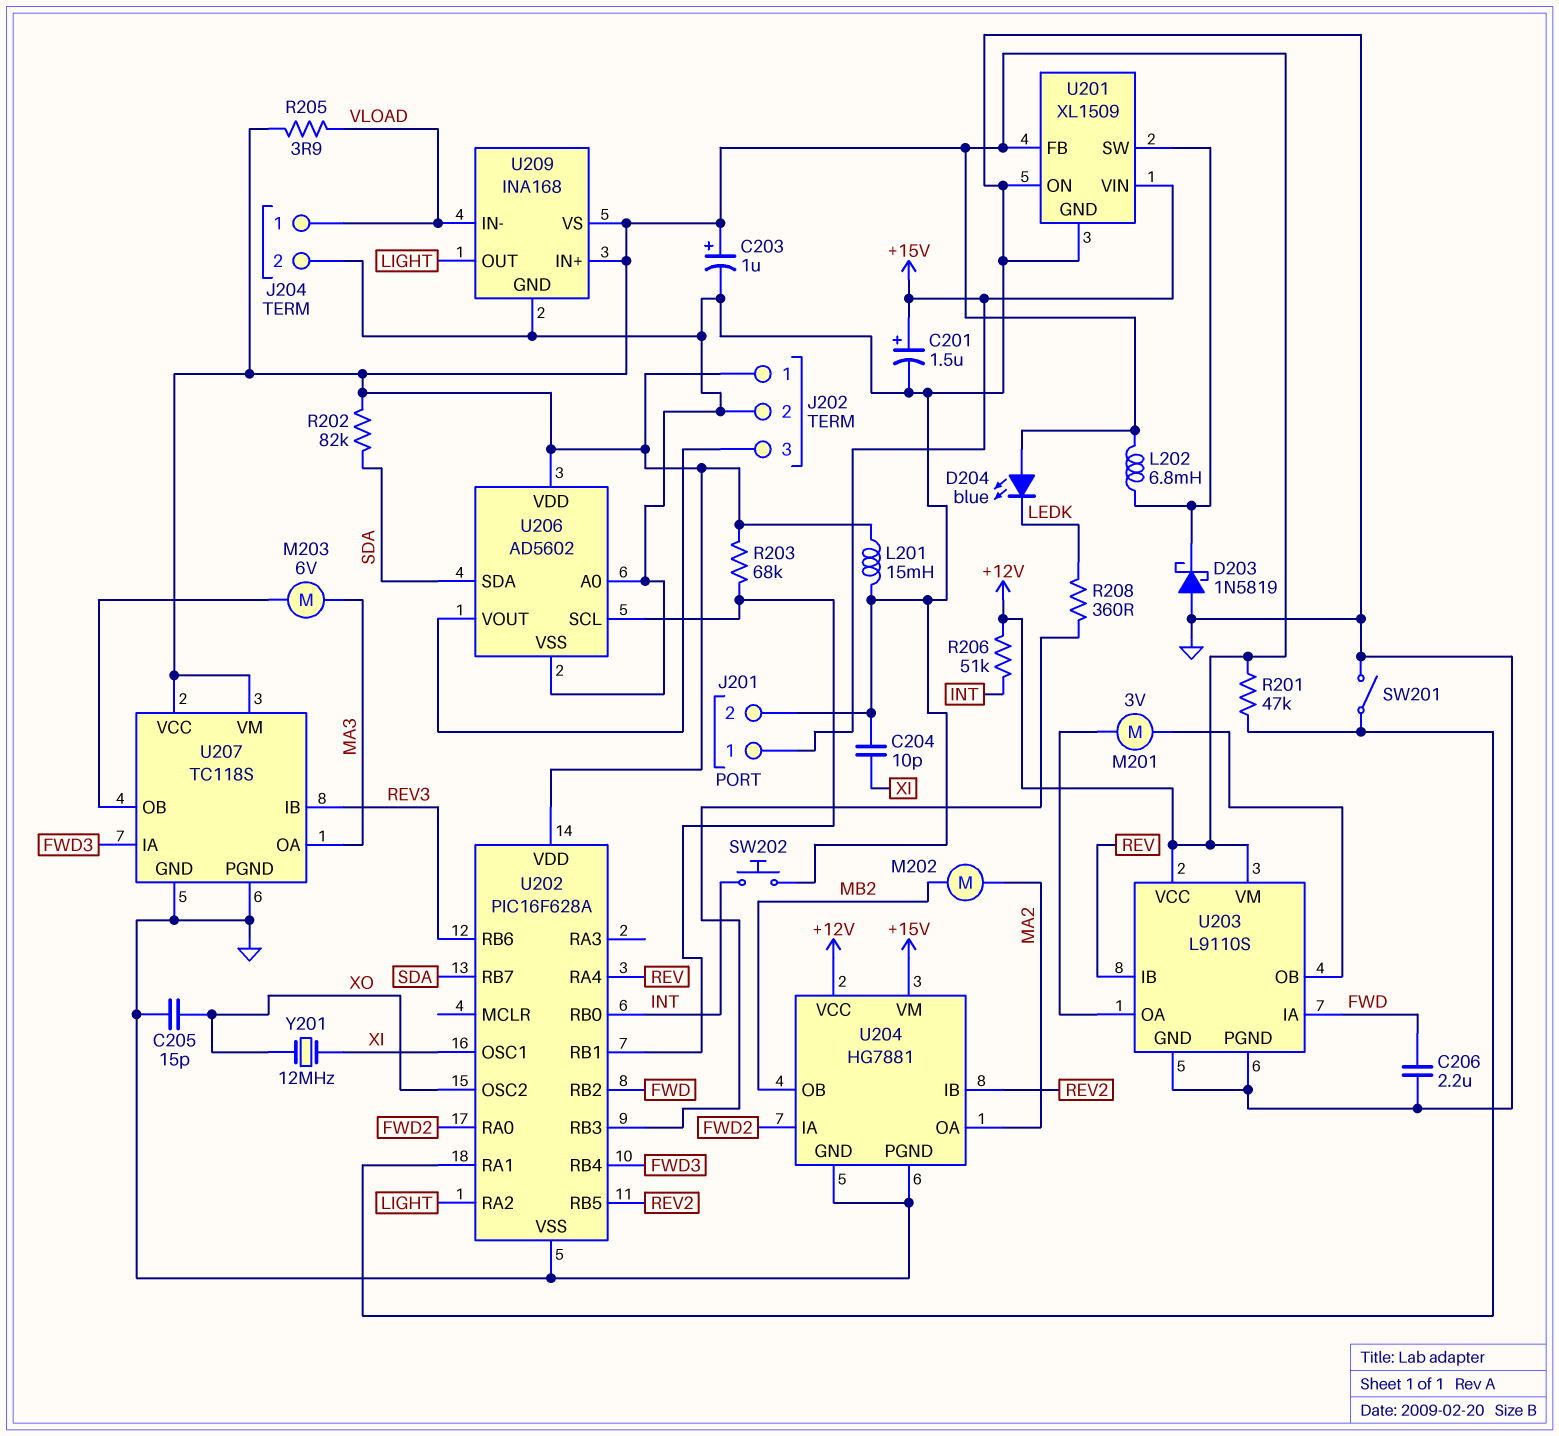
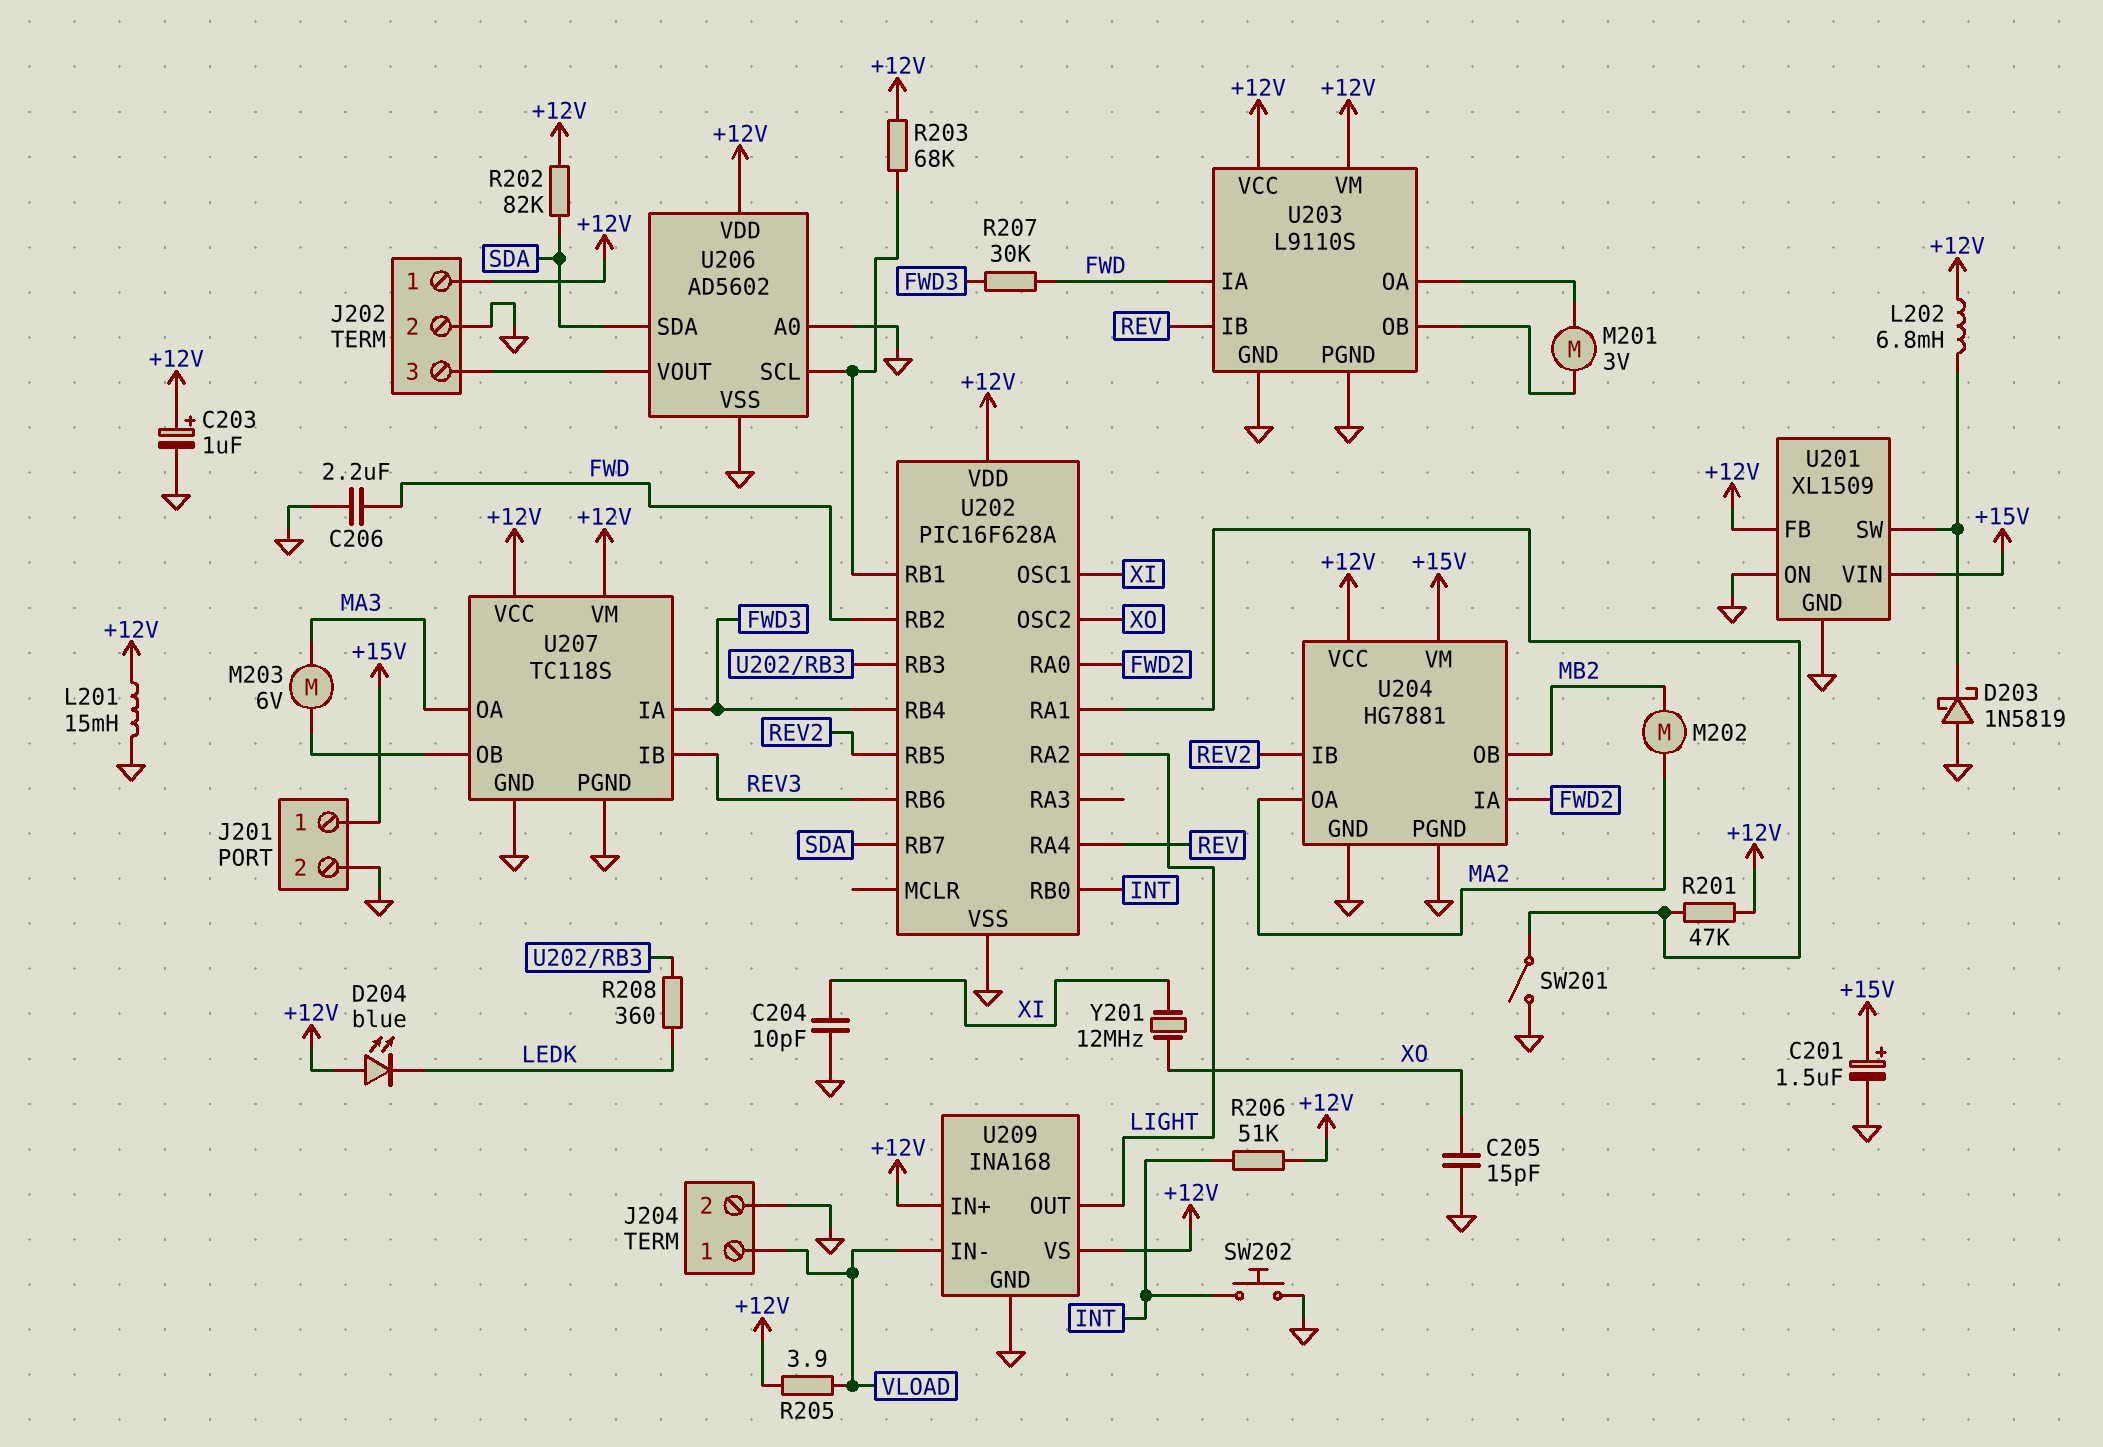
R207: none -> 30k (FWD, FWD3)

